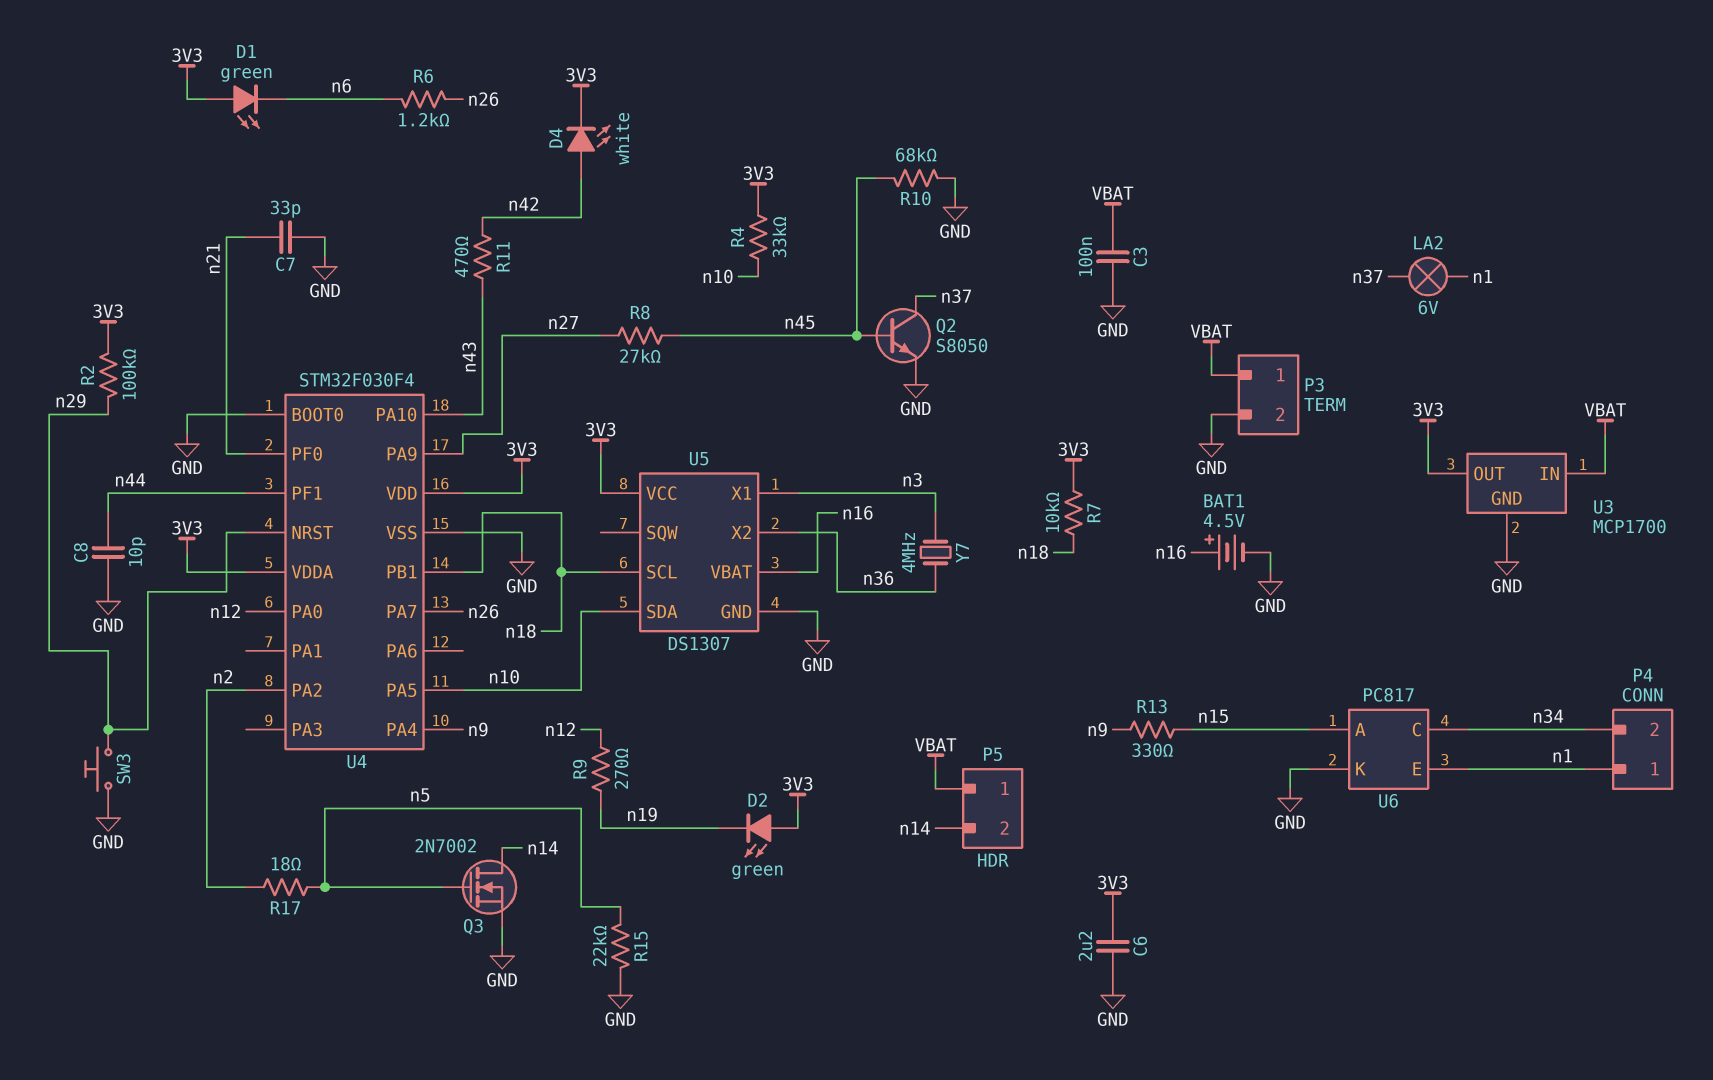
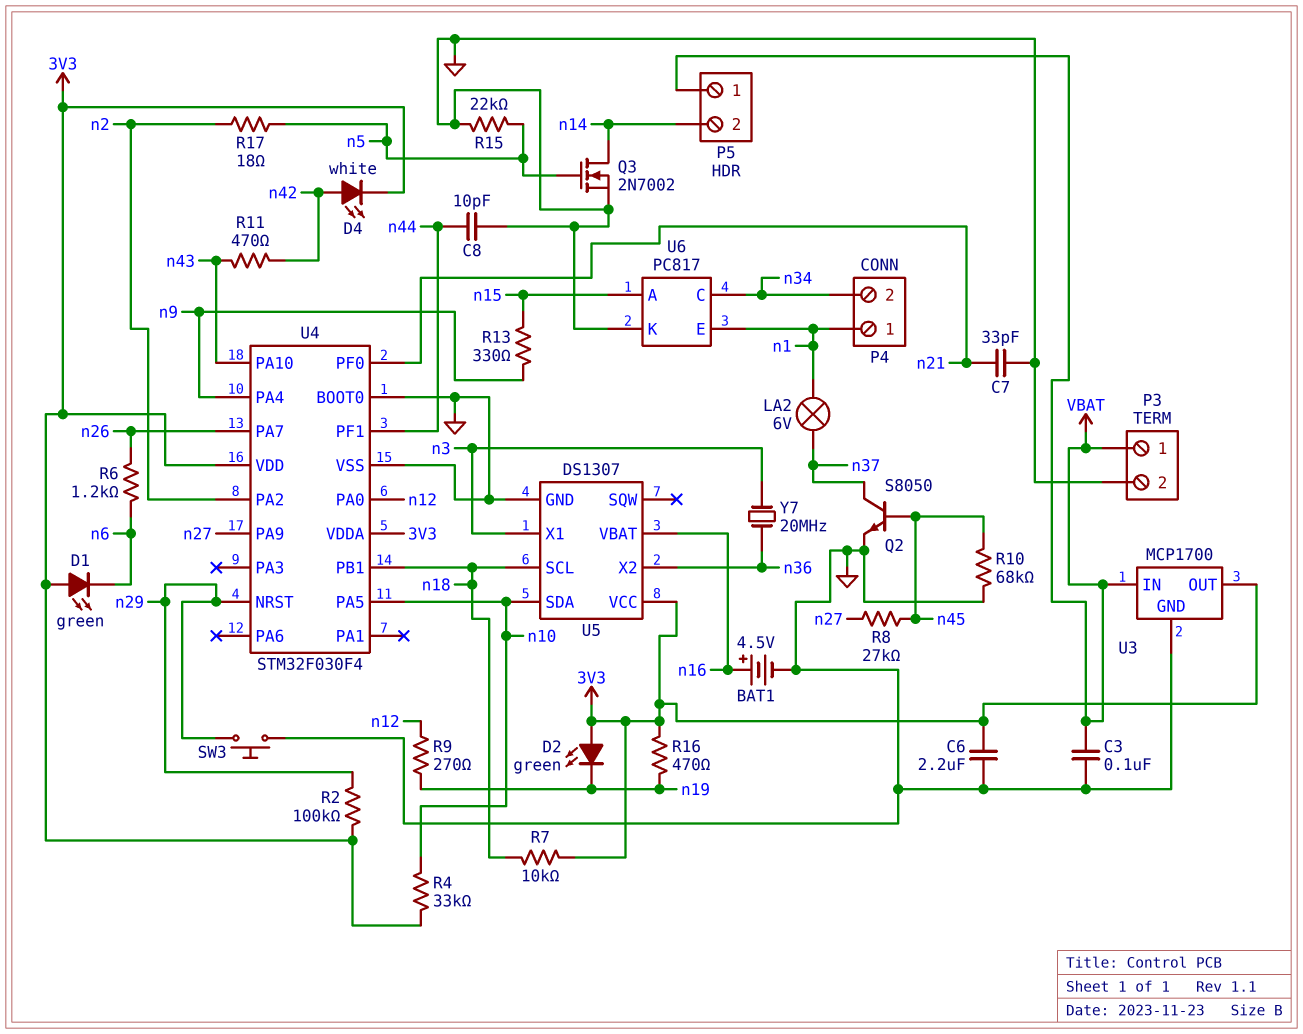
R16: none -> 470 (3V3, n19)
Y7: 4MHz (n3, n36) -> 20MHz (n3, n36)

